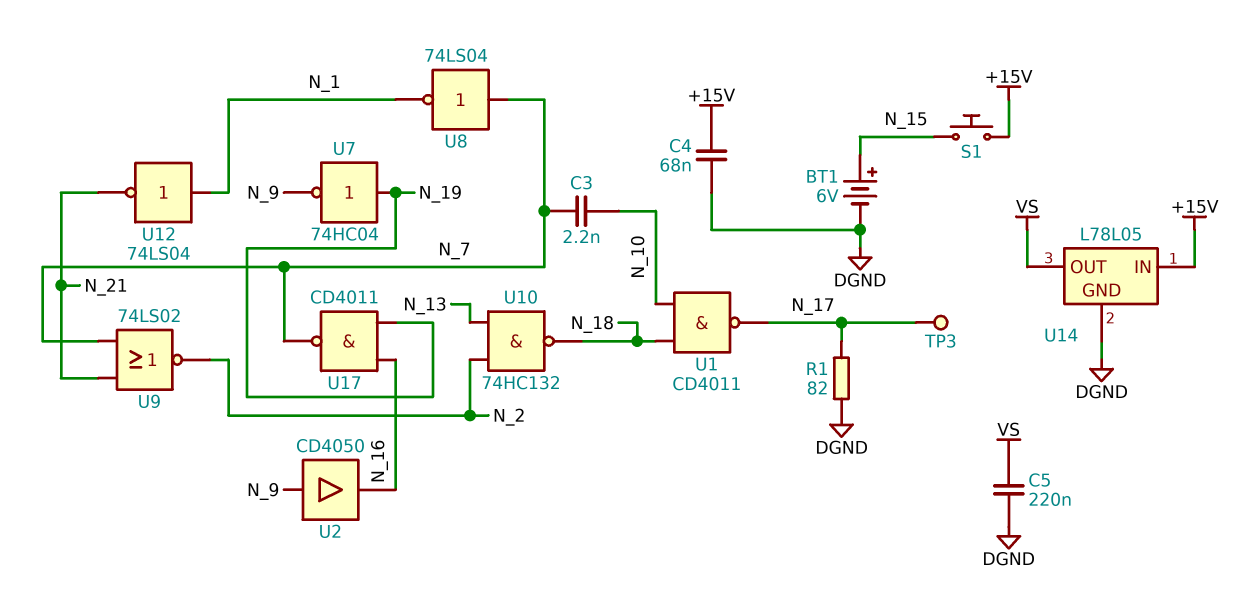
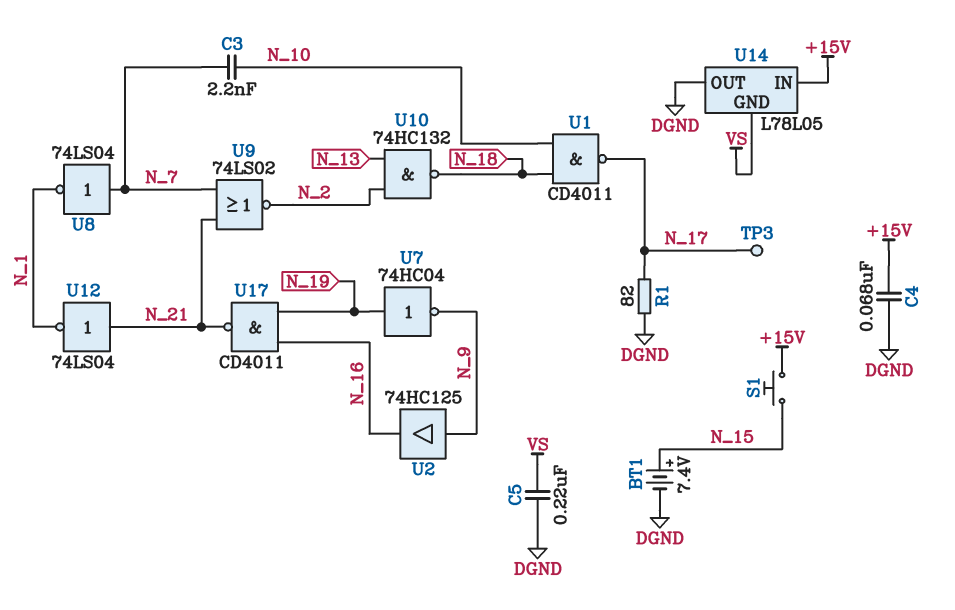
BT1: 6V (plus N_15, minus DGND) -> 7.4V (plus N_15, minus DGND)
U2: buffer CD4050 (in N_9, out N_16) -> buffer 74HC125 (in N_9, out N_16)
U12: NOT 74LS04 (in N_1, out N_21) -> NOT 74LS04 (in N_21, out N_1)
U14 pin GND: DGND -> VS
U14 pin OUT: VS -> DGND
U17: NAND CD4011 (in N_16, in N_19, out N_7) -> NAND CD4011 (in N_16, in N_19, out N_21)

